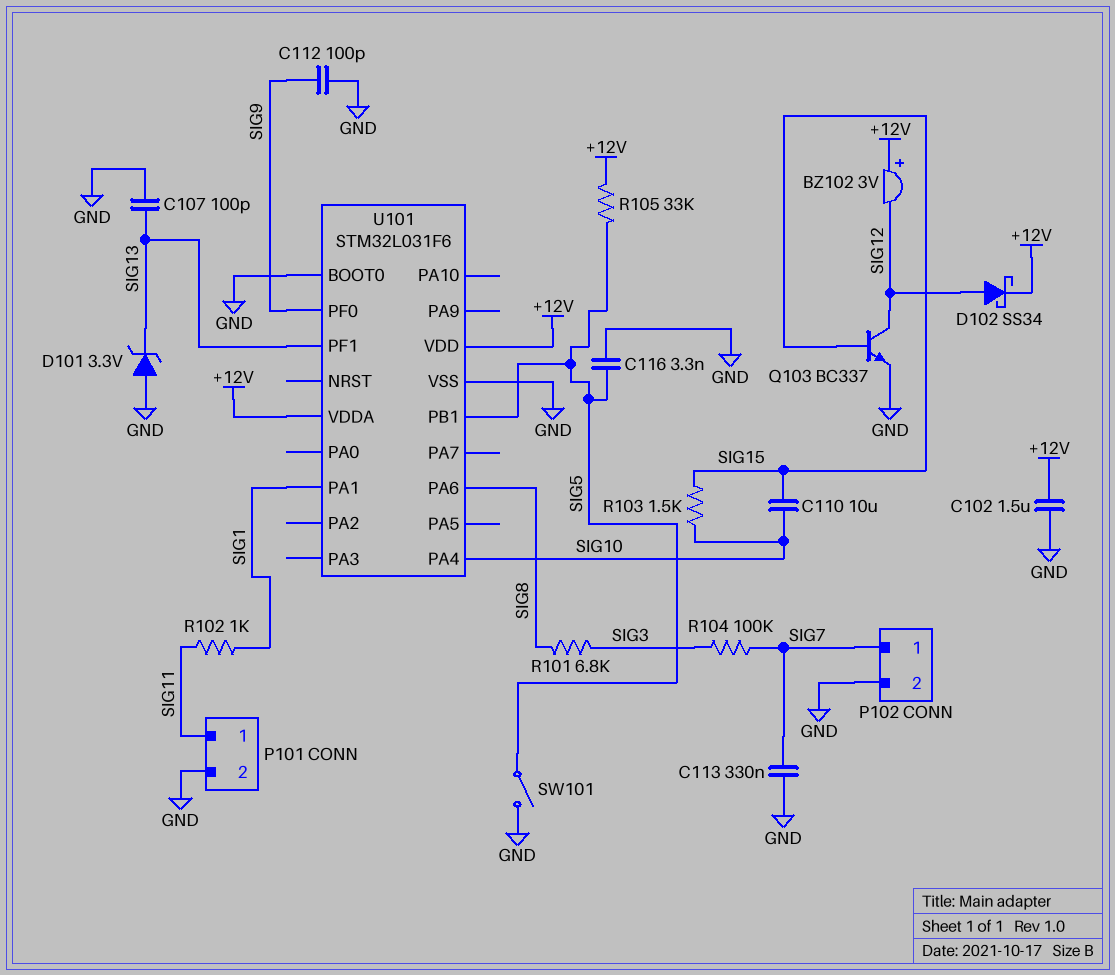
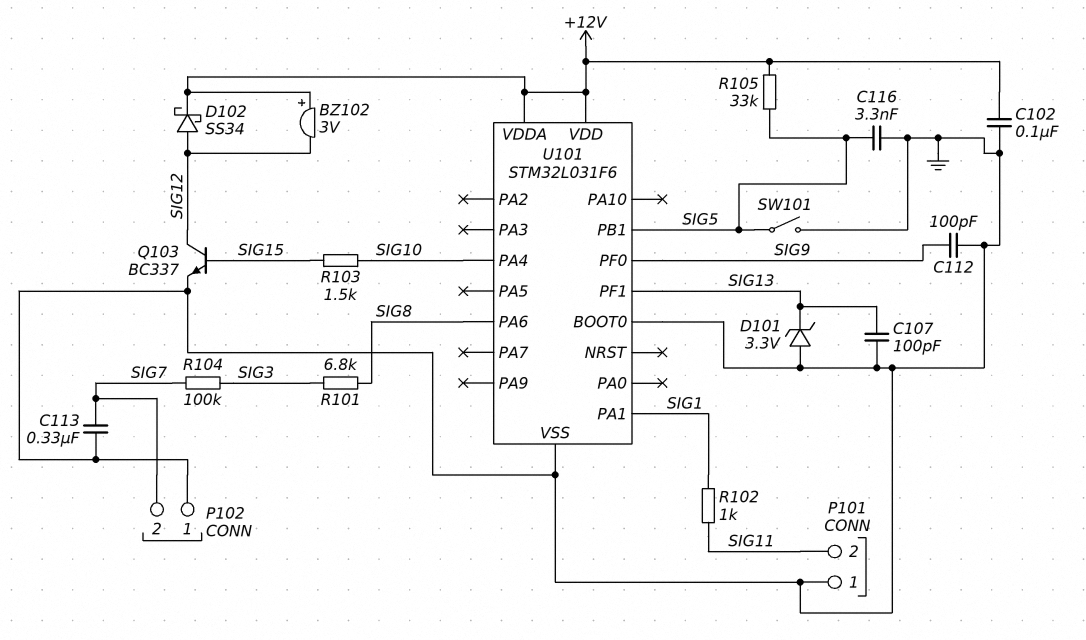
C102: 1.5uF (+12V, GND) -> 100nF (+12V, GND)
C110: 10uF (SIG10, SIG15) -> none
P101 pin 1: SIG11 -> GND
P101 pin 2: GND -> SIG11
P102 pin 1: SIG7 -> GND
P102 pin 2: GND -> SIG7

